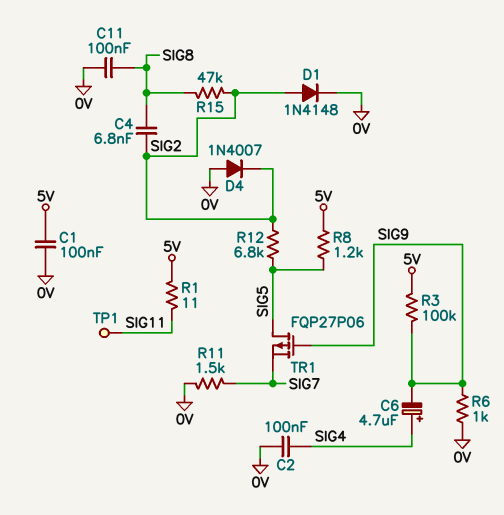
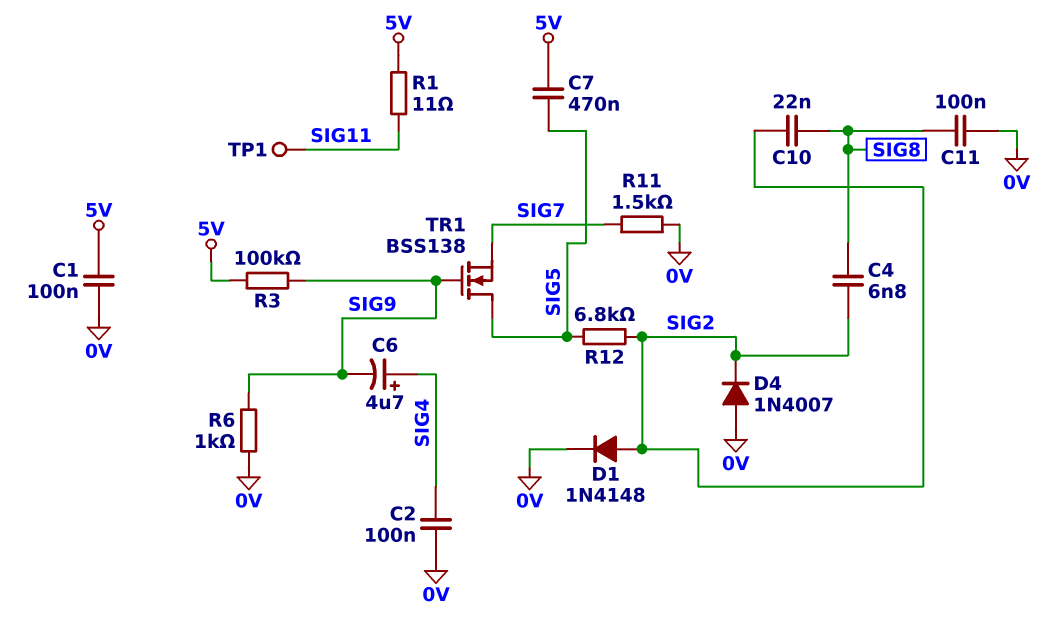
C7: none -> 470nF (5V, SIG5)
C10: none -> 22nF (SIG2, SIG8)
R8: 1.2k (5V, SIG5) -> none
R15: 47k (SIG2, SIG8) -> none
TR1: PMOS FQP27P06 (G SIG9, D SIG5, S SIG7) -> NMOS BSS138 (G SIG9, D SIG5, S SIG7)

